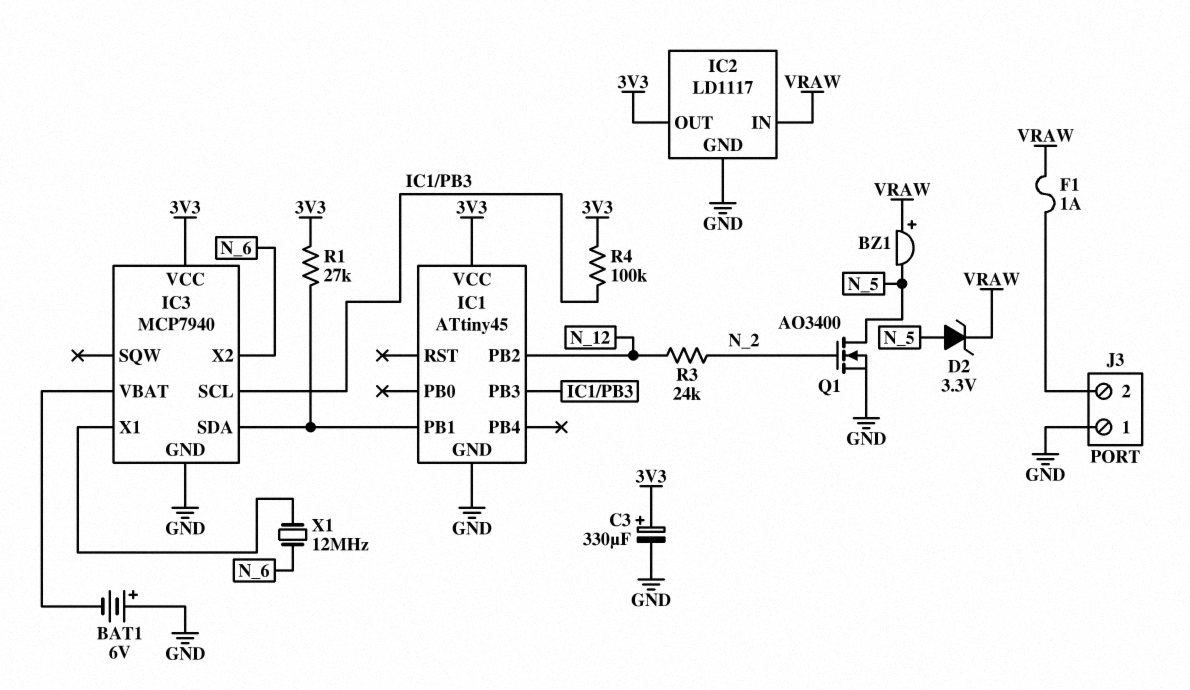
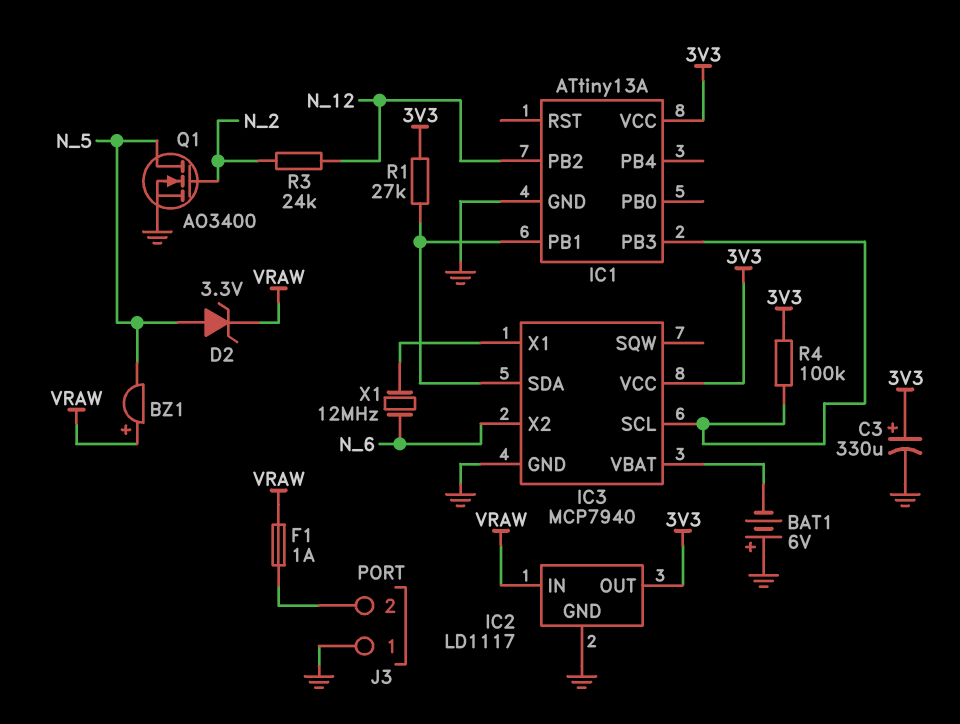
IC1: ATtiny45 -> ATtiny13A

